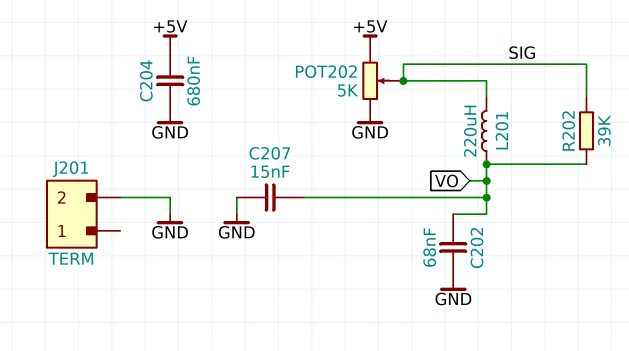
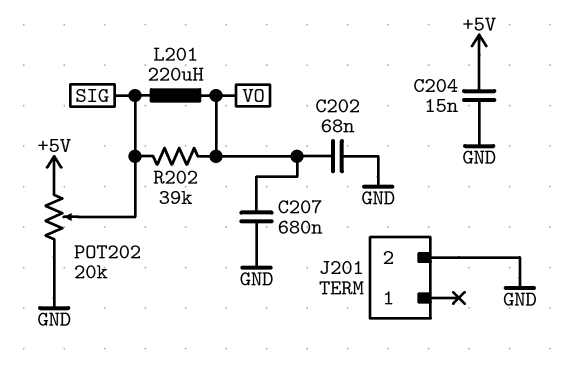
C204: 680nF (+5V, GND) -> 15nF (+5V, GND)
C207: 15nF (GND, VO) -> 680nF (GND, VO)
POT202: 5k (+5V, GND, wiper SIG) -> 20k (+5V, GND, wiper SIG)

